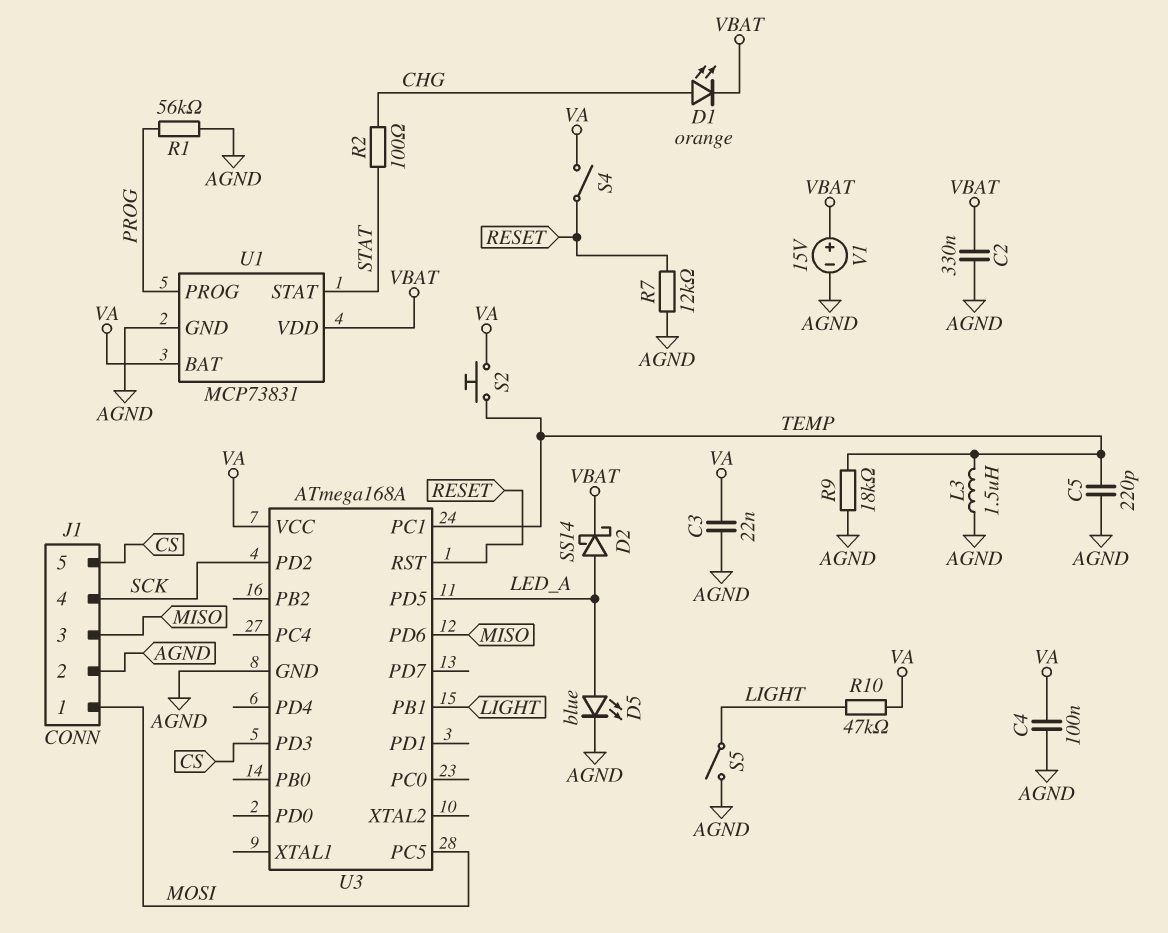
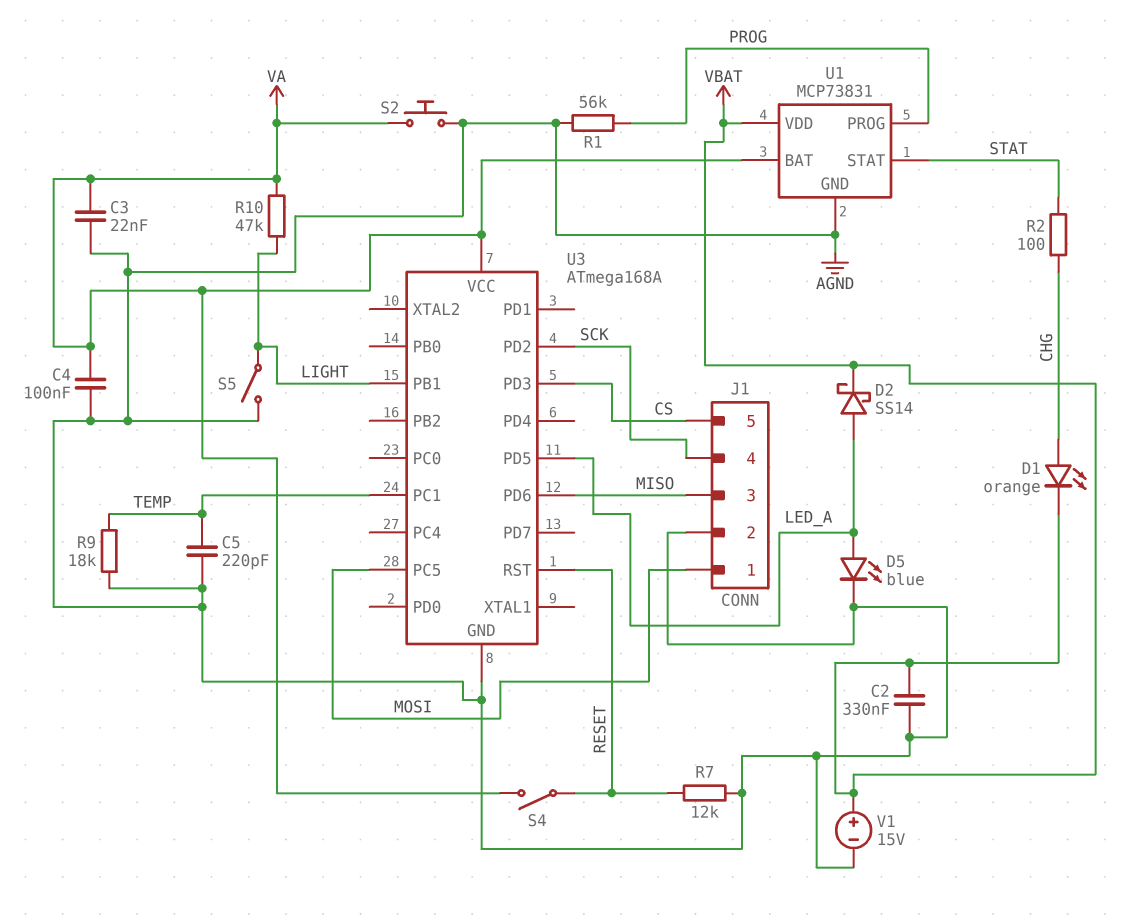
L3: 1.5uH (AGND, TEMP) -> none
S2: button (TEMP, VA) -> button (AGND, VA)

